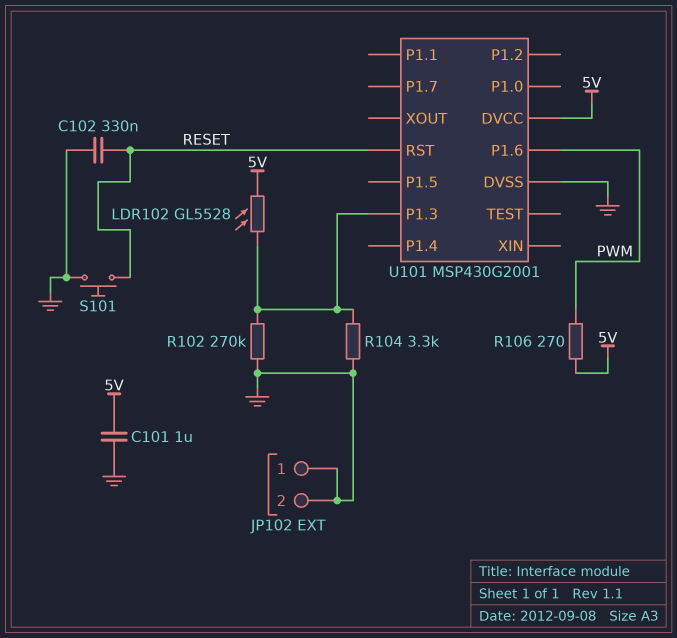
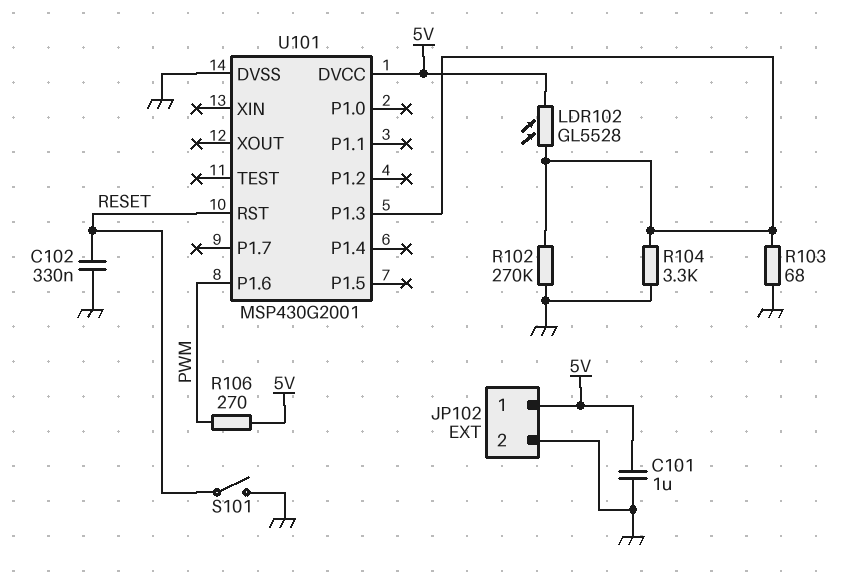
JP102 pin 1: GND -> 5V
R103: none -> 68 (GND, U101/P1.3)
S101: button (GND, RESET) -> switch (GND, RESET)

